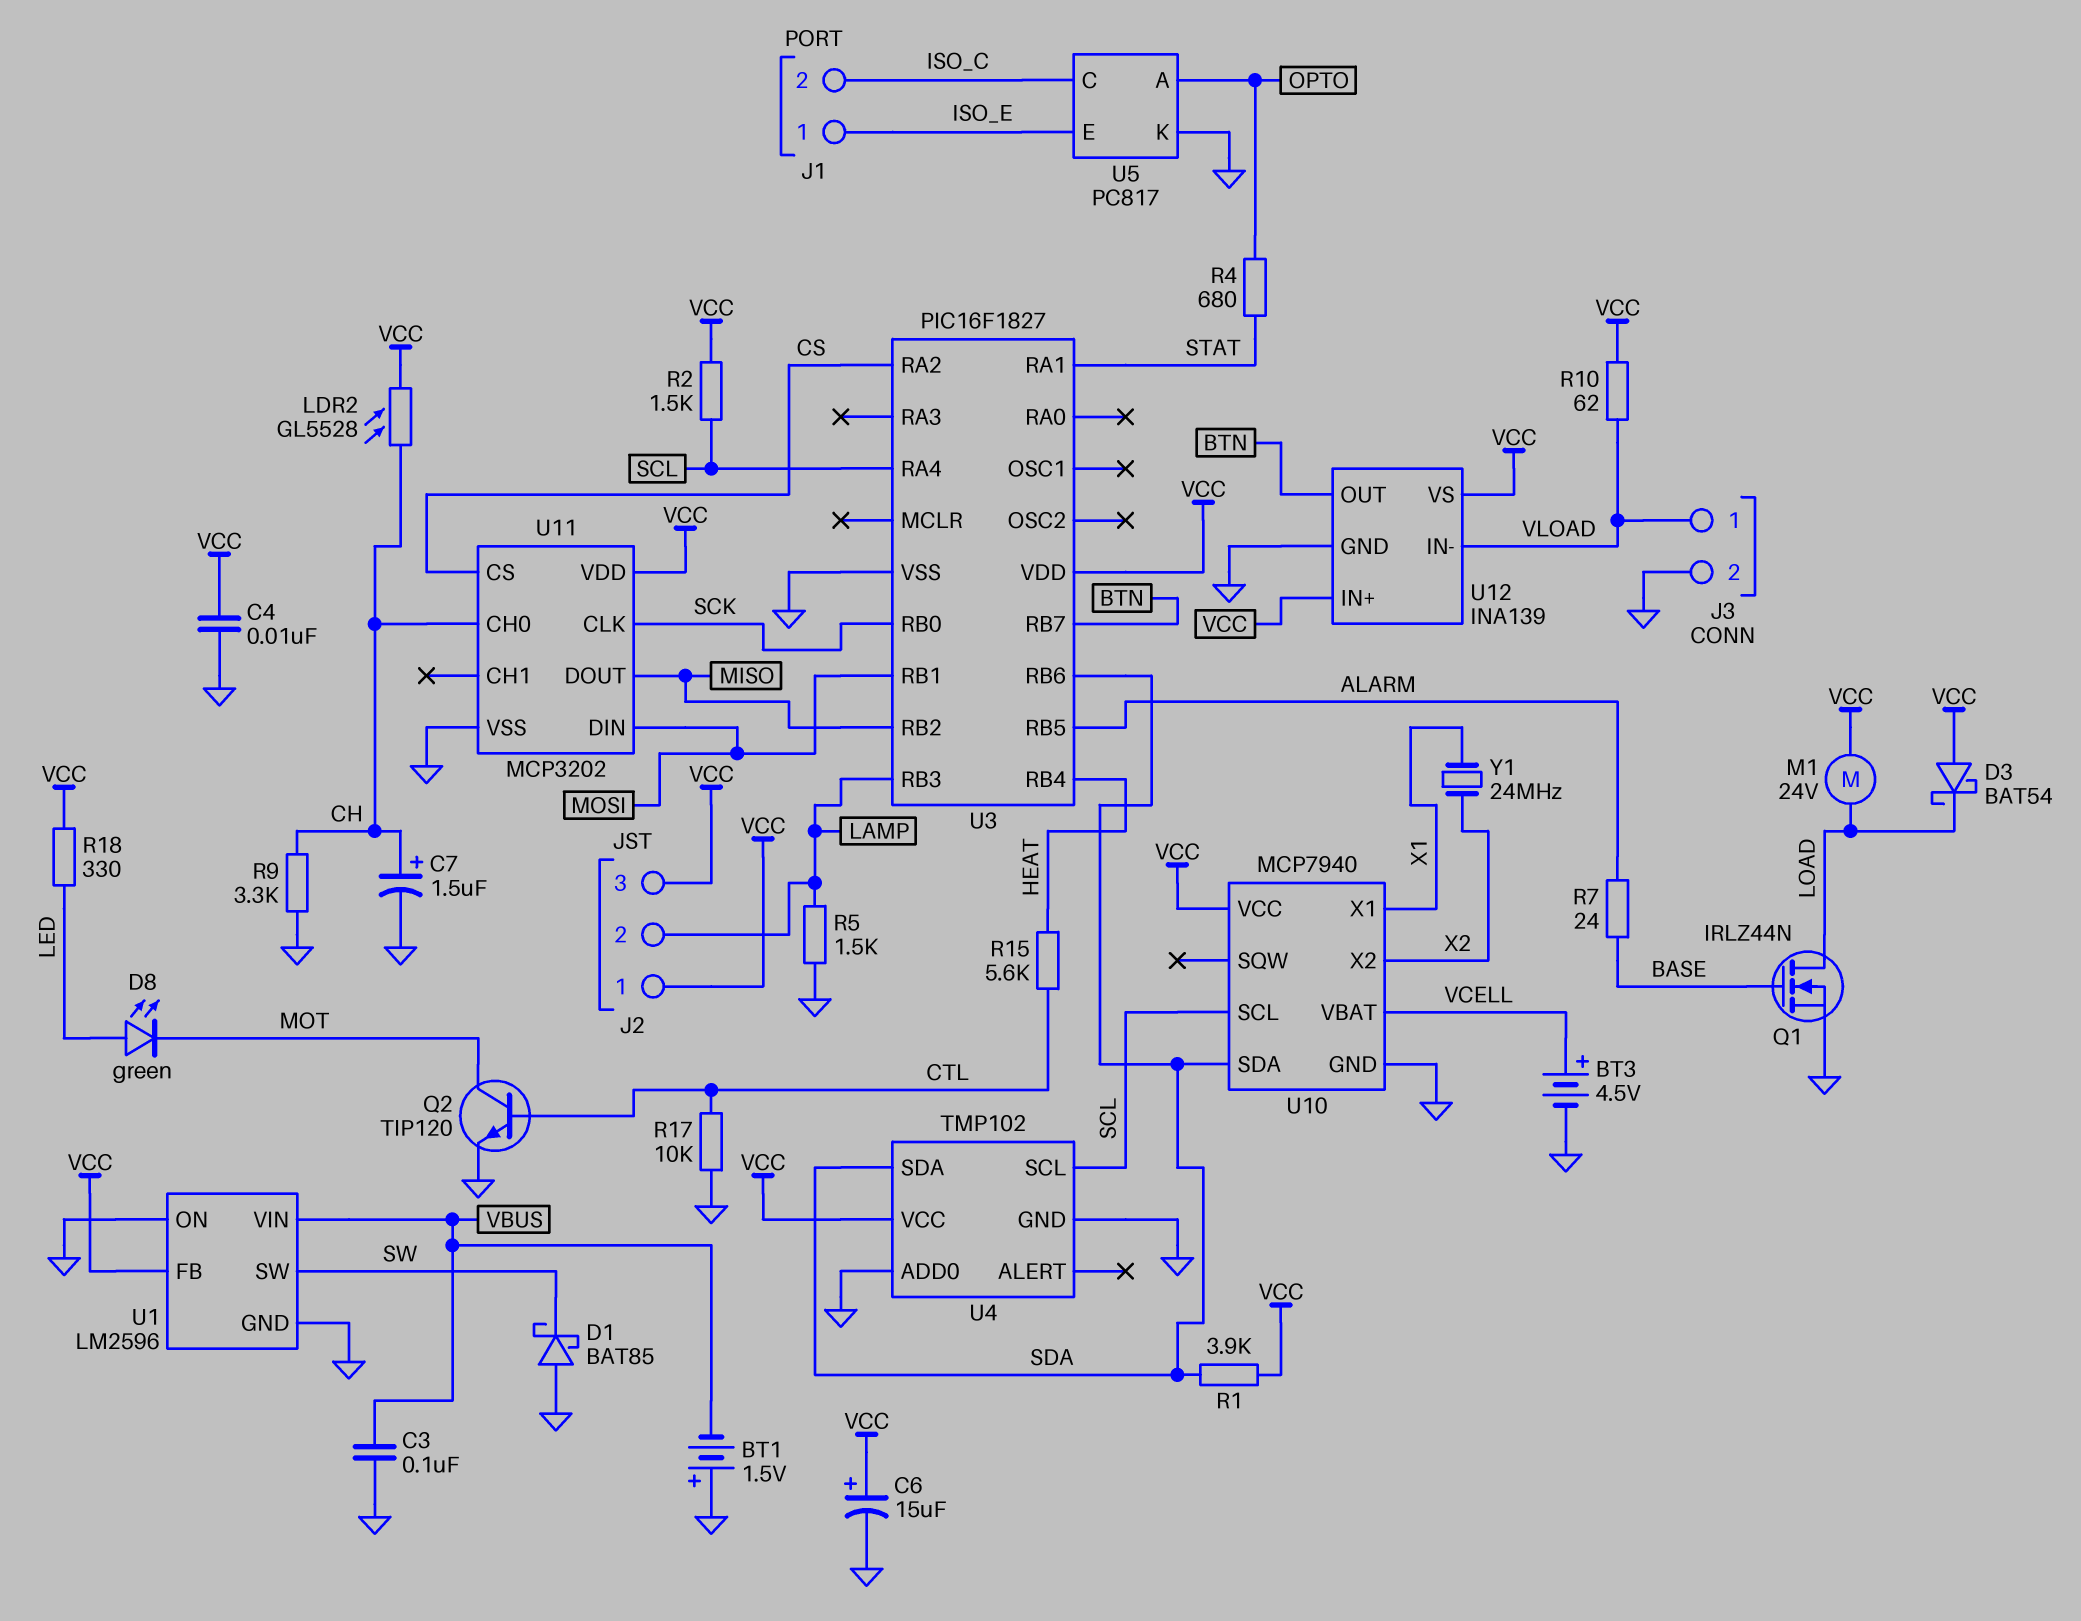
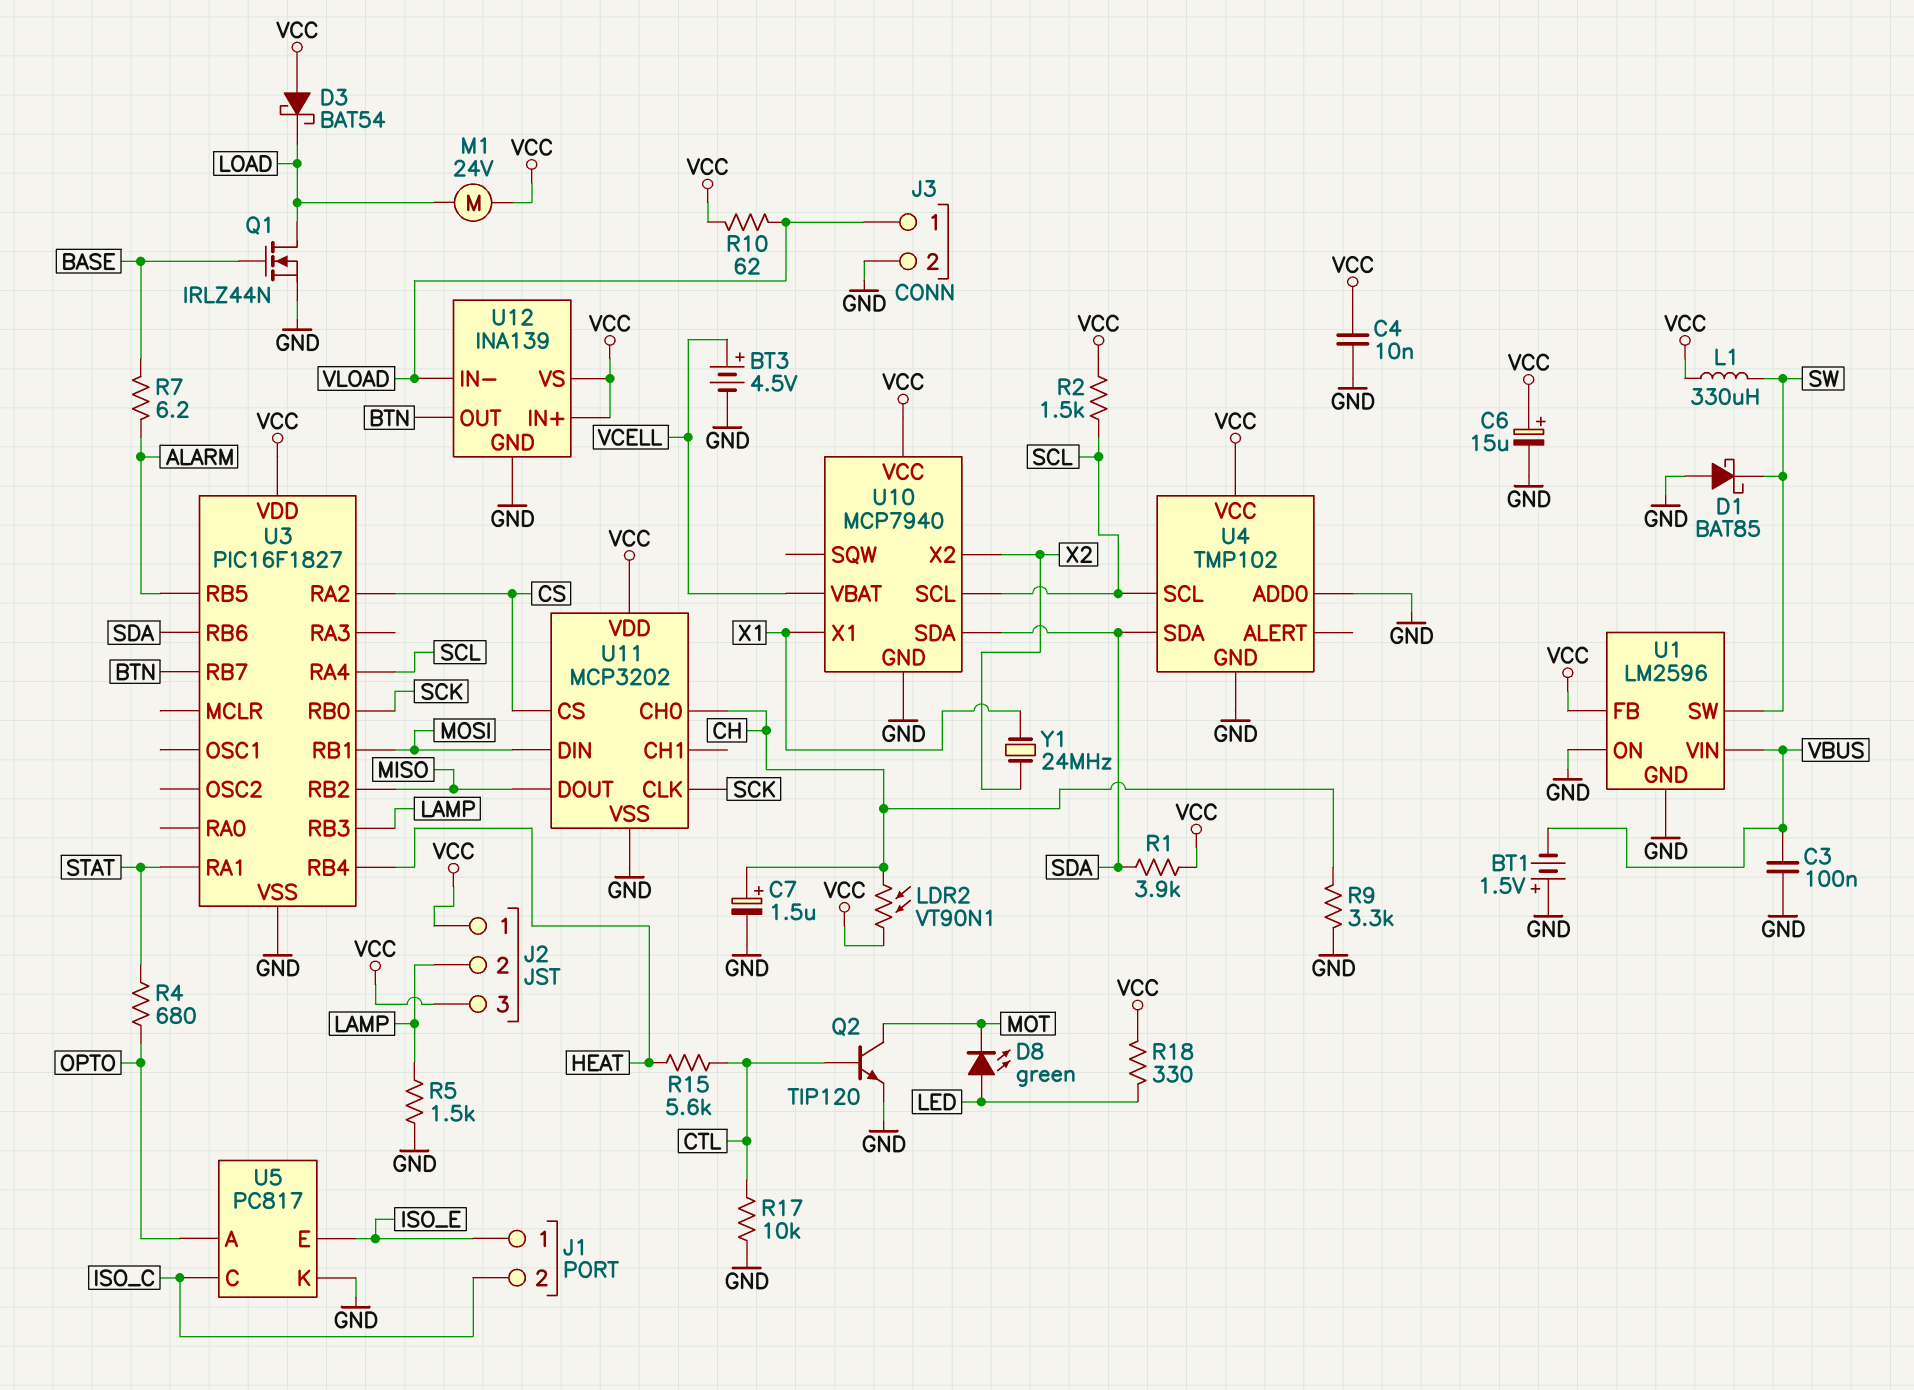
L1: none -> 330uH (SW, VCC)
LDR2: GL5528 (CH, VCC) -> VT90N1 (CH, VCC)
R7: 24 (ALARM, BASE) -> 6.2 (ALARM, BASE)

